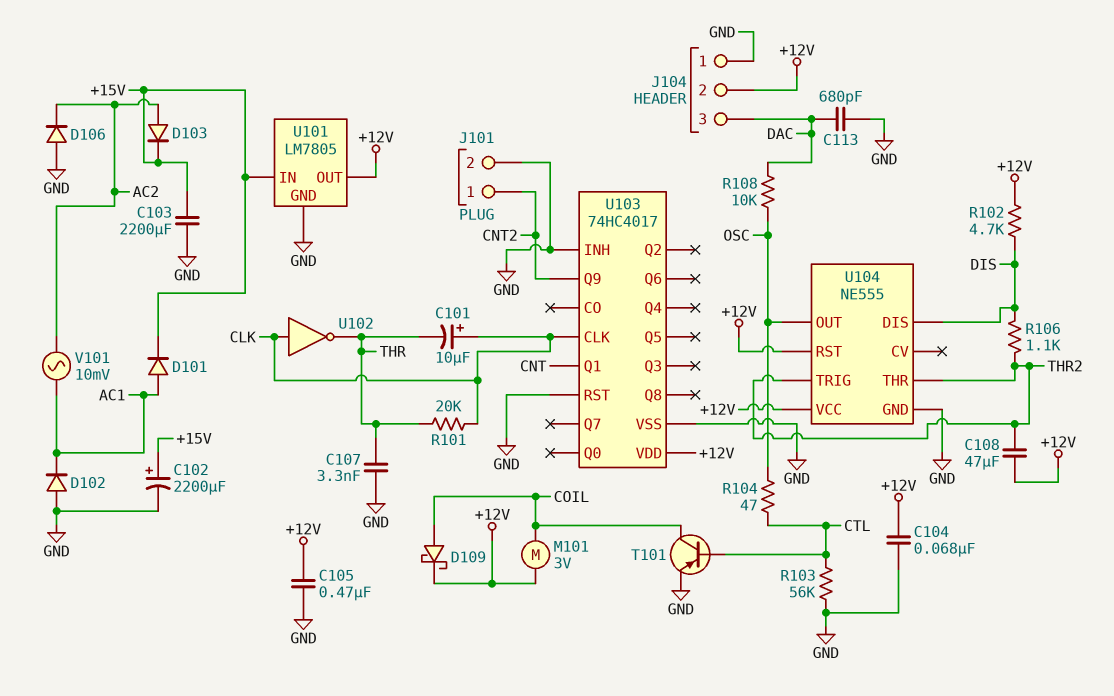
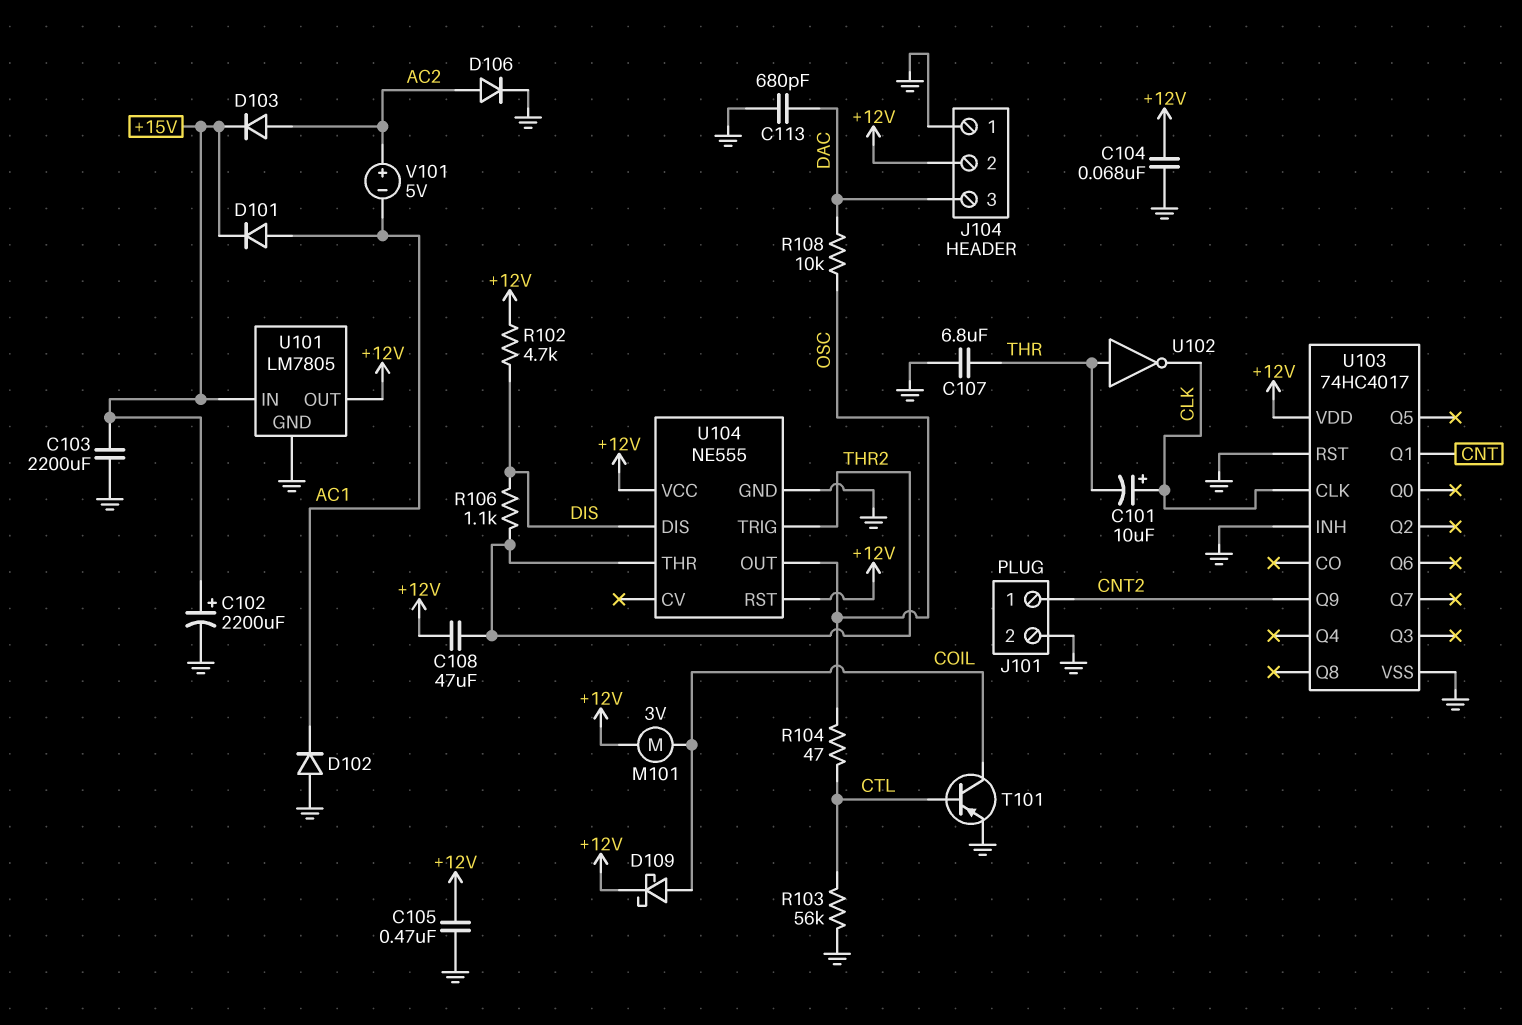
C107: 3.3nF (GND, THR) -> 6.8uF (GND, THR)
D106: diode (A GND, K AC2) -> diode (A AC2, K GND)
R101: 20k (CLK, THR) -> none
U102: NOT (in CLK, out THR) -> NOT (in THR, out CLK)
V101: AC 10mV (AC1, AC2) -> 5V (plus AC2, minus AC1)

